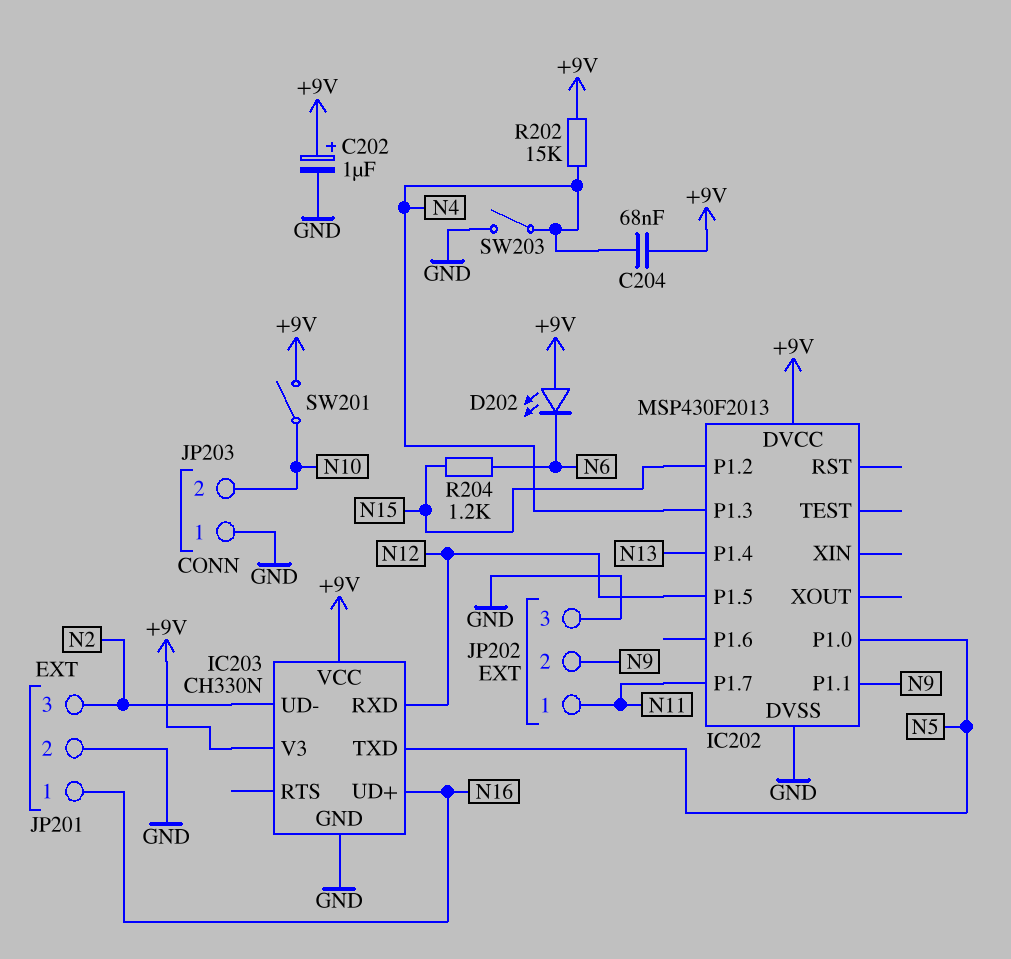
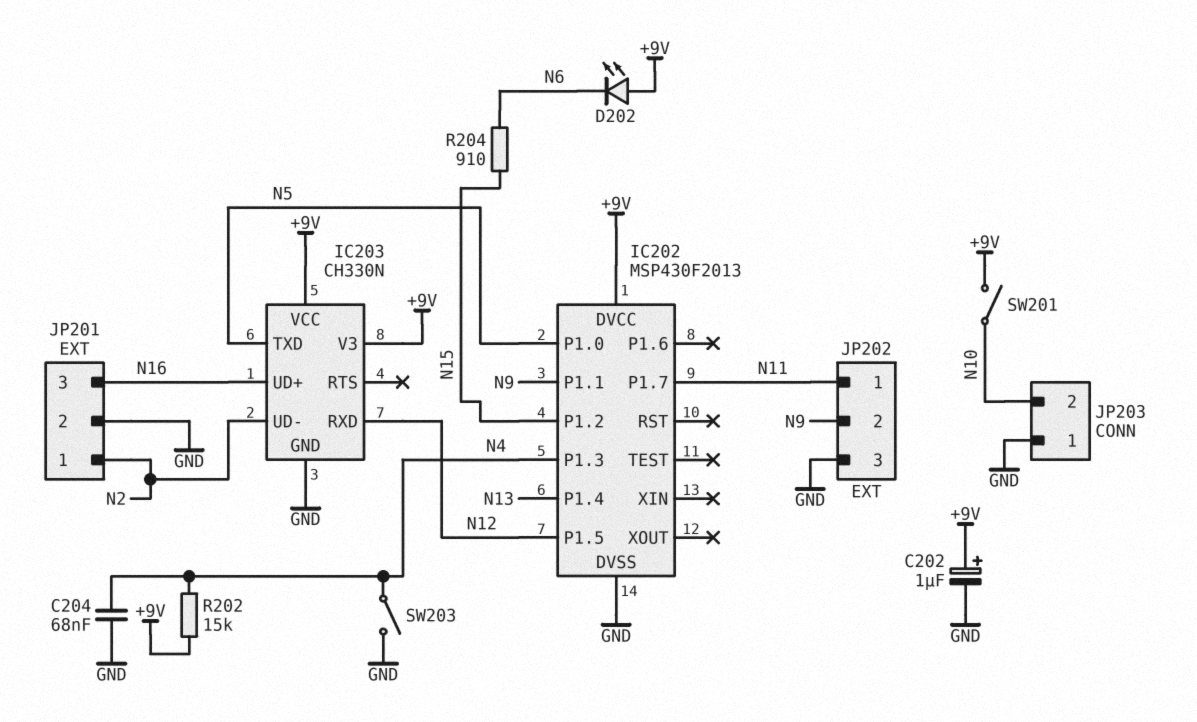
C204: 68nF (+9V, N4) -> 68nF (GND, N4)
JP201 pin 1: N16 -> N2
JP201 pin 3: N2 -> N16
R204: 1.2k (N6, N15) -> 910 (N6, N15)

